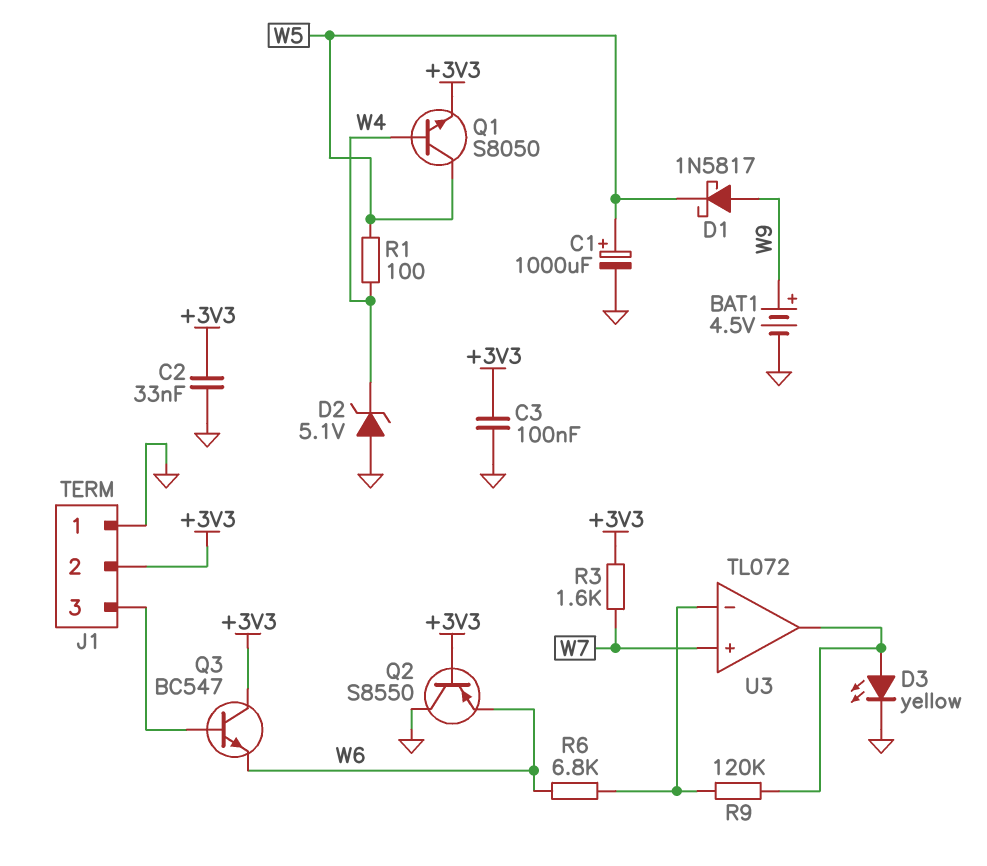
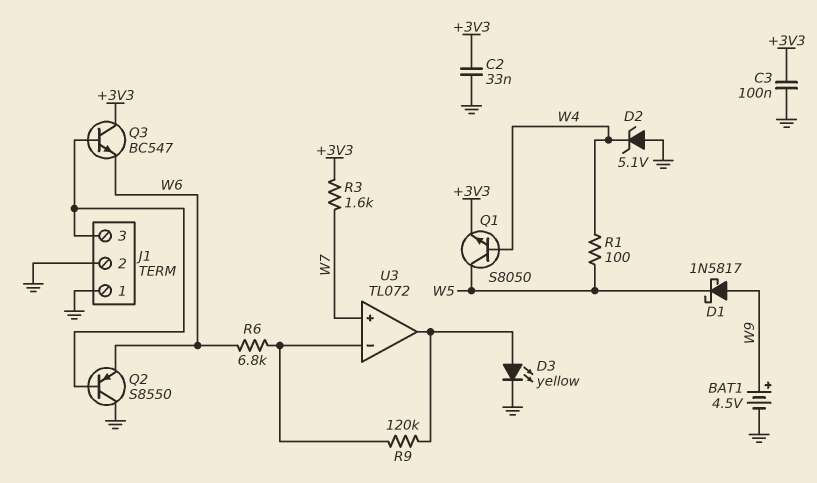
C1: 1000uF (plus W5, minus GND) -> none
J1 pin 2: +3V3 -> GND
Q2: PNP S8550 (B +3V3, C GND, E W6) -> PNP S8550 (B J1/3, C GND, E W6)

